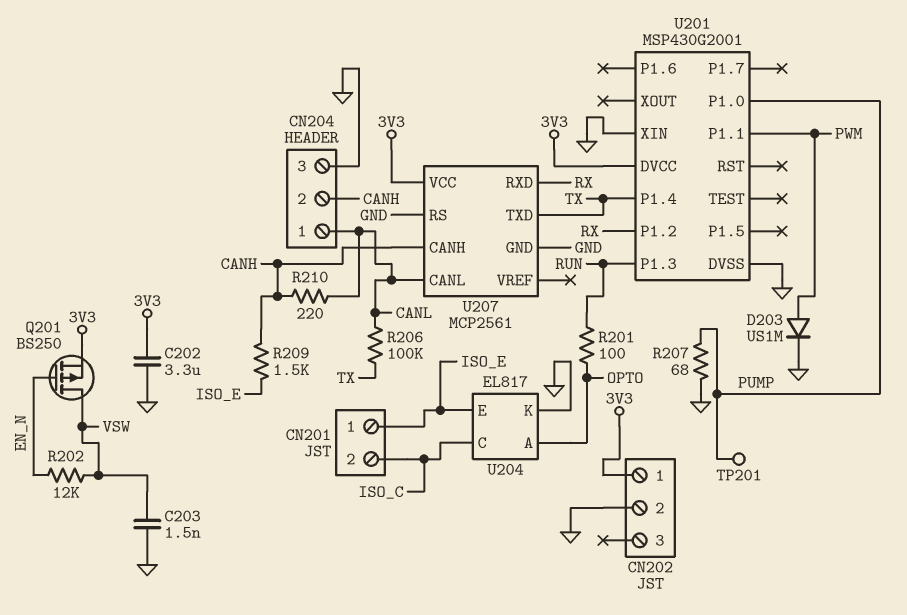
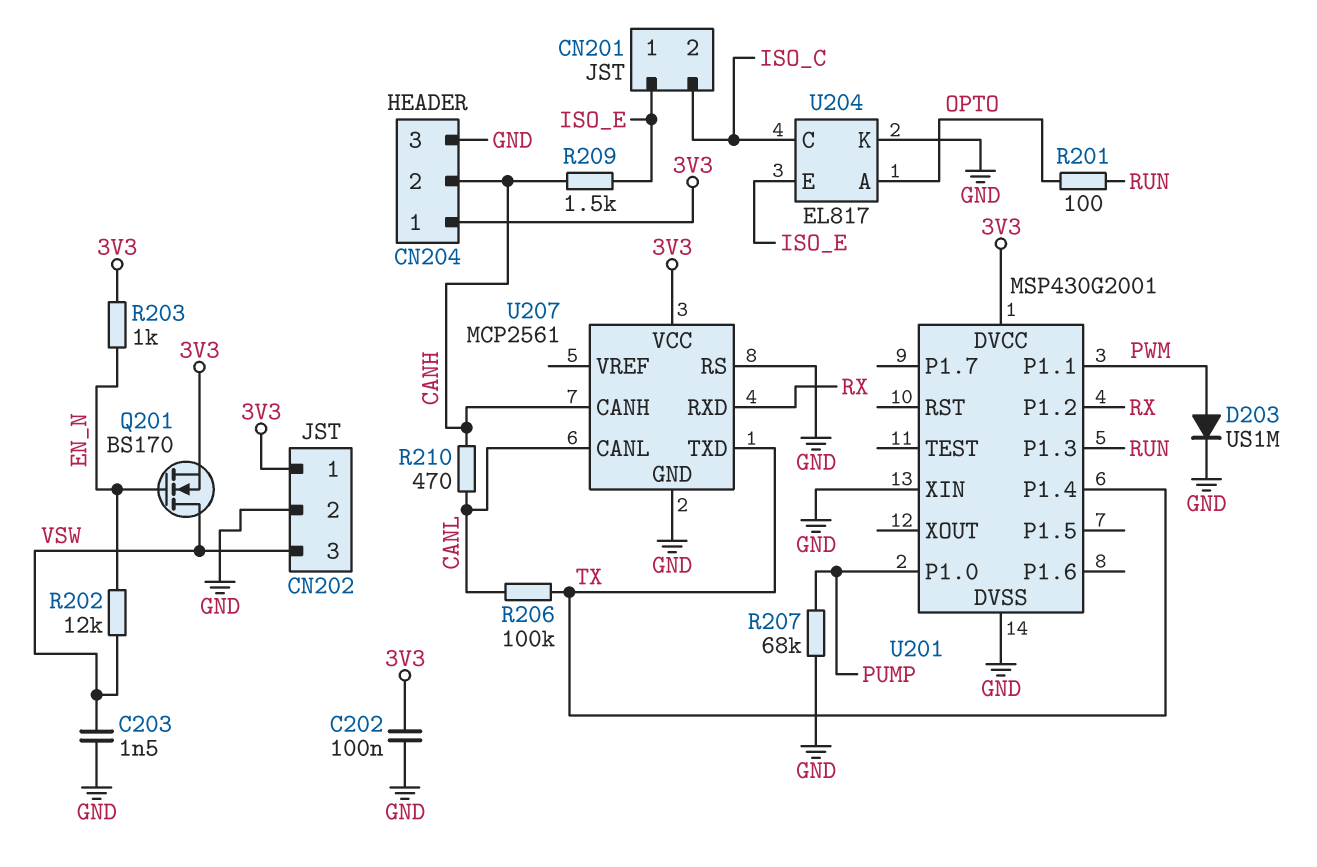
C202: 3.3uF (3V3, GND) -> 100nF (3V3, GND)
CN202 pin 3: none -> VSW
CN204 pin 1: CANL -> 3V3
Q201: PMOS BS250 (G EN_N, D VSW, S 3V3) -> NMOS BS170 (G EN_N, D VSW, S 3V3)
R203: none -> 1k (3V3, EN_N)
R207: 68 (GND, PUMP) -> 68k (GND, PUMP)
R210: 220 (CANH, CANL) -> 470 (CANH, CANL)
TP201: test point (PUMP) -> none

